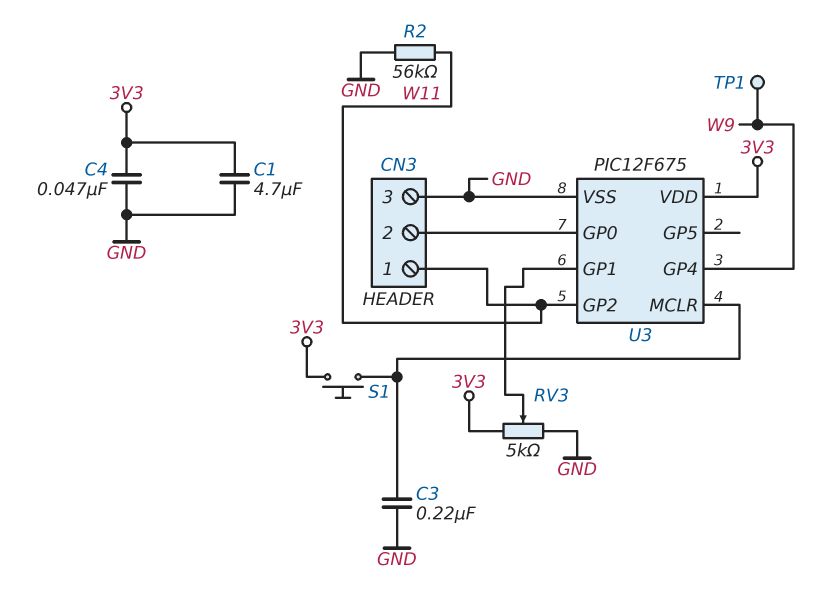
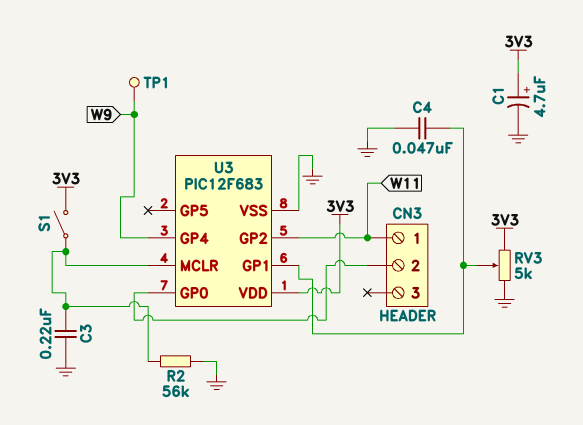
C1: 4.7uF (3V3, GND) -> 4.7uF (plus 3V3, minus GND)
C4: 47nF (3V3, GND) -> 47nF (GND, U3/GP1)
CN3 pin 3: GND -> none
R2: 56k (GND, W11) -> 56k (GND, U3/MCLR)
S1: button (3V3, U3/MCLR) -> switch (3V3, U3/MCLR)
U3: PIC12F675 -> PIC12F683

